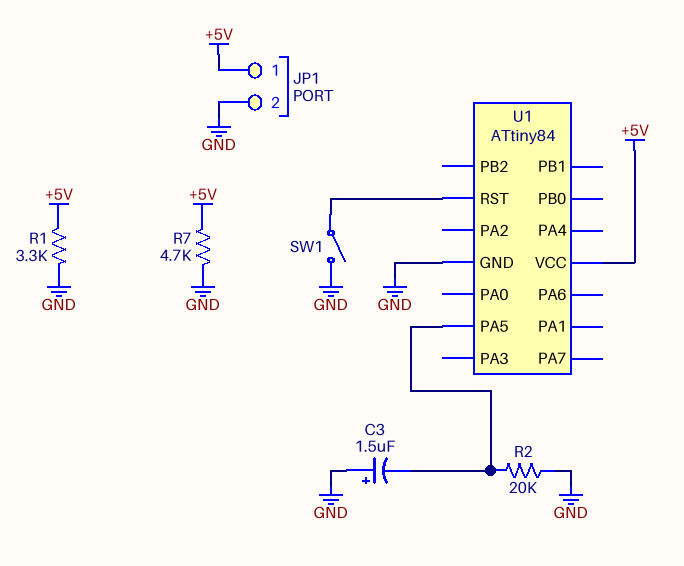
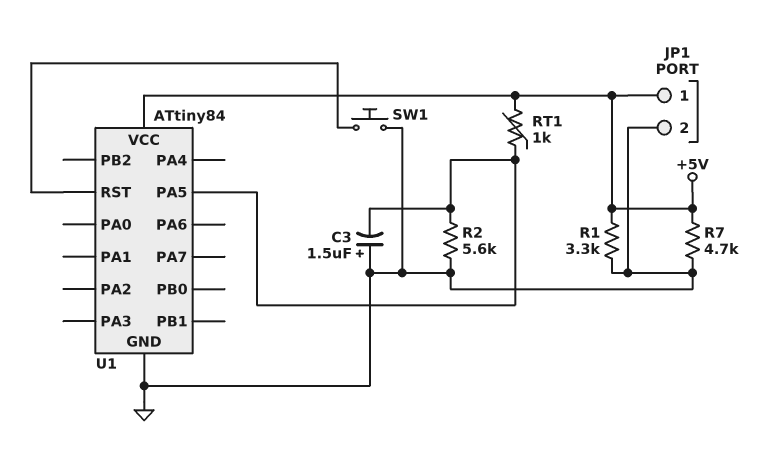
R2: 20k (GND, U1/PA5) -> 5.6k (GND, U1/PA5)
RT1: none -> 1k (+5V, U1/PA5)
SW1: switch (GND, U1/RST) -> button (GND, U1/RST)

